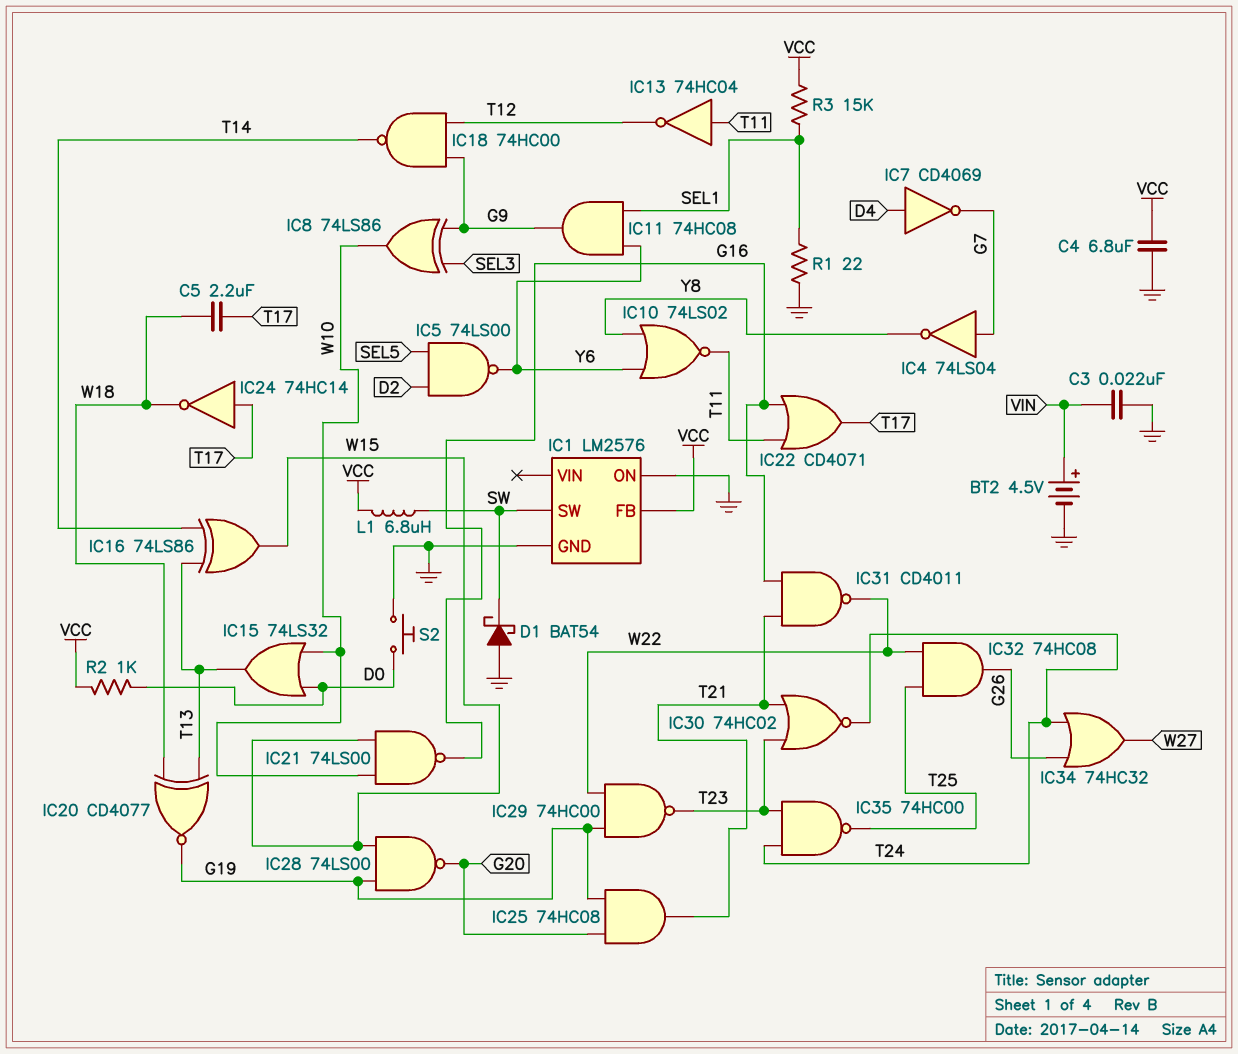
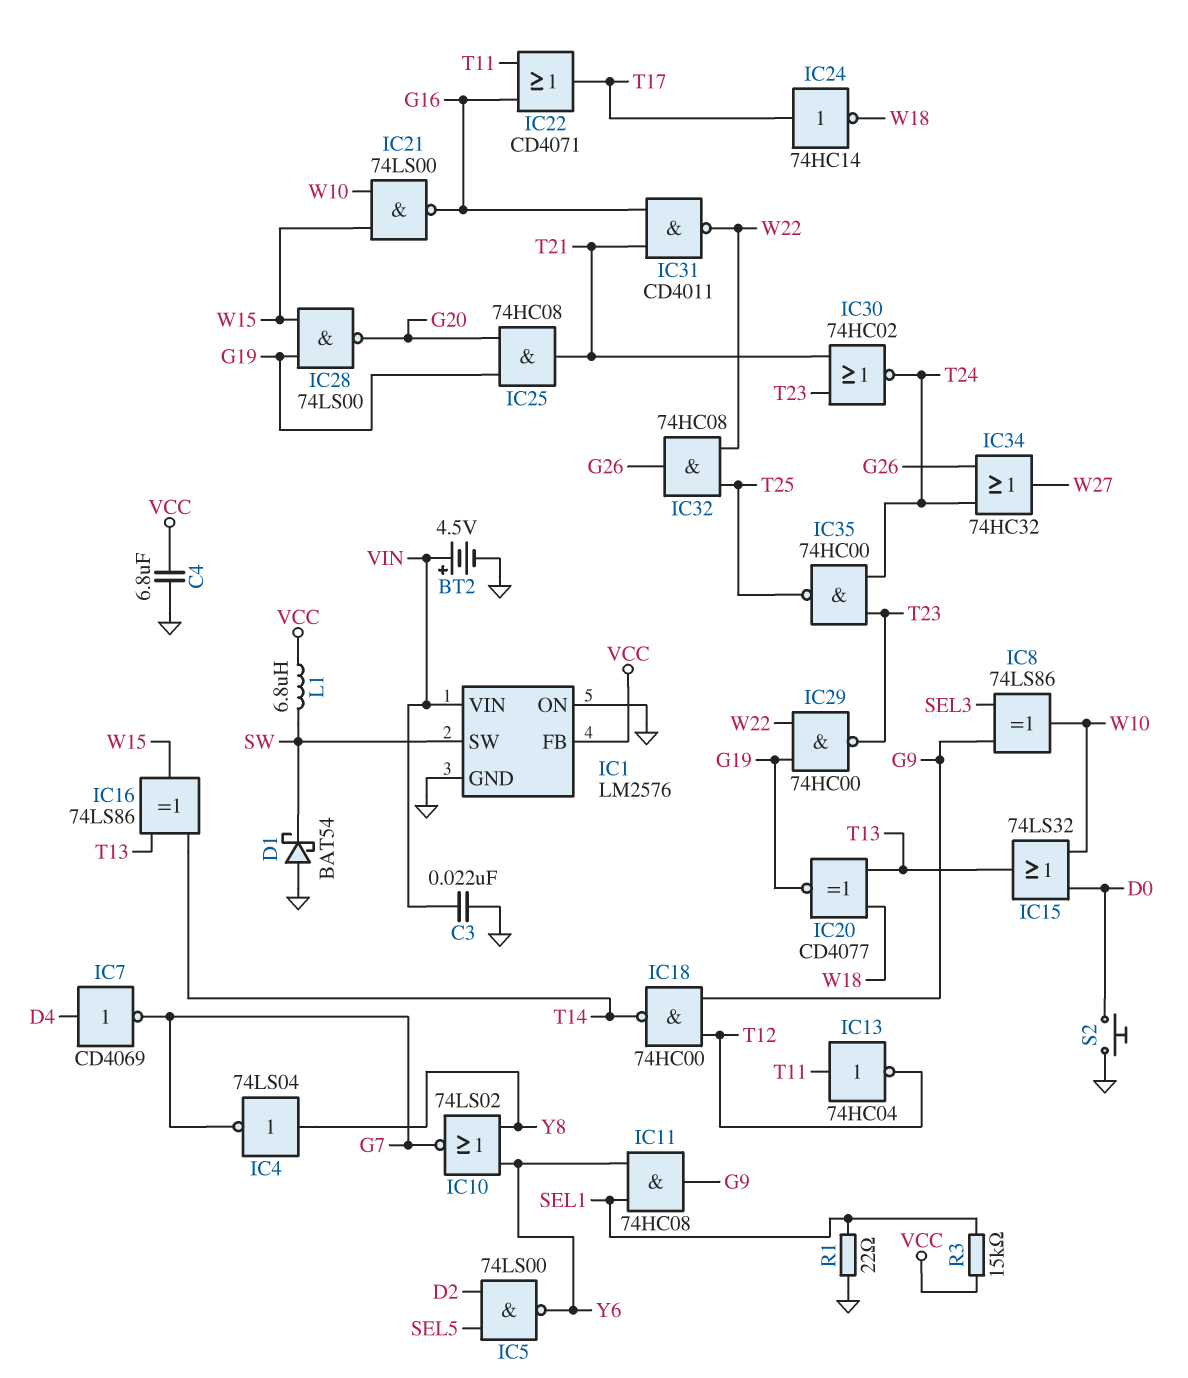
C5: 2.2uF (T17, W18) -> none
IC1 pin VIN: none -> VIN
IC4: NOT 74LS04 (in G7, out Y8) -> NOT 74LS04 (in Y8, out G7)
IC10: NOR 74LS02 (in Y6, in Y8, out T11) -> NOR 74LS02 (in Y6, in Y8, out G7)
R2: 1k (D0, VCC) -> none

